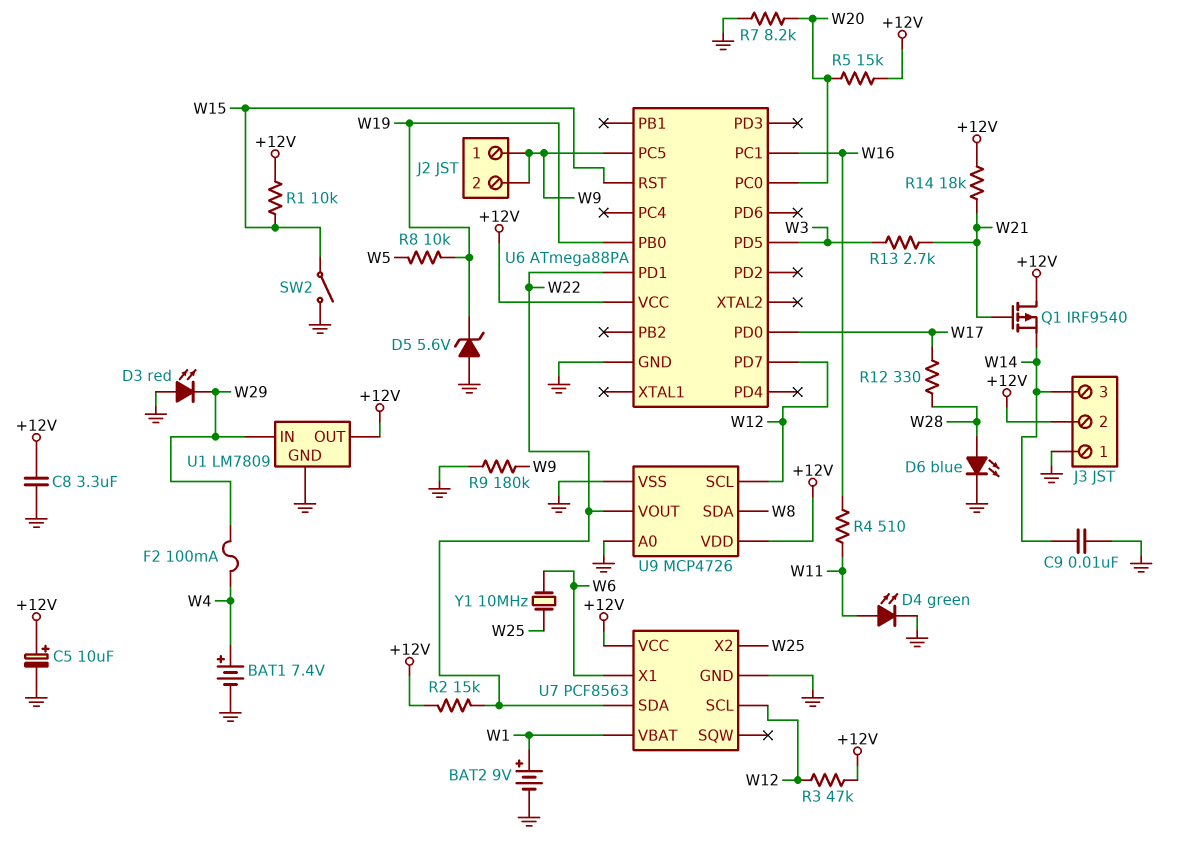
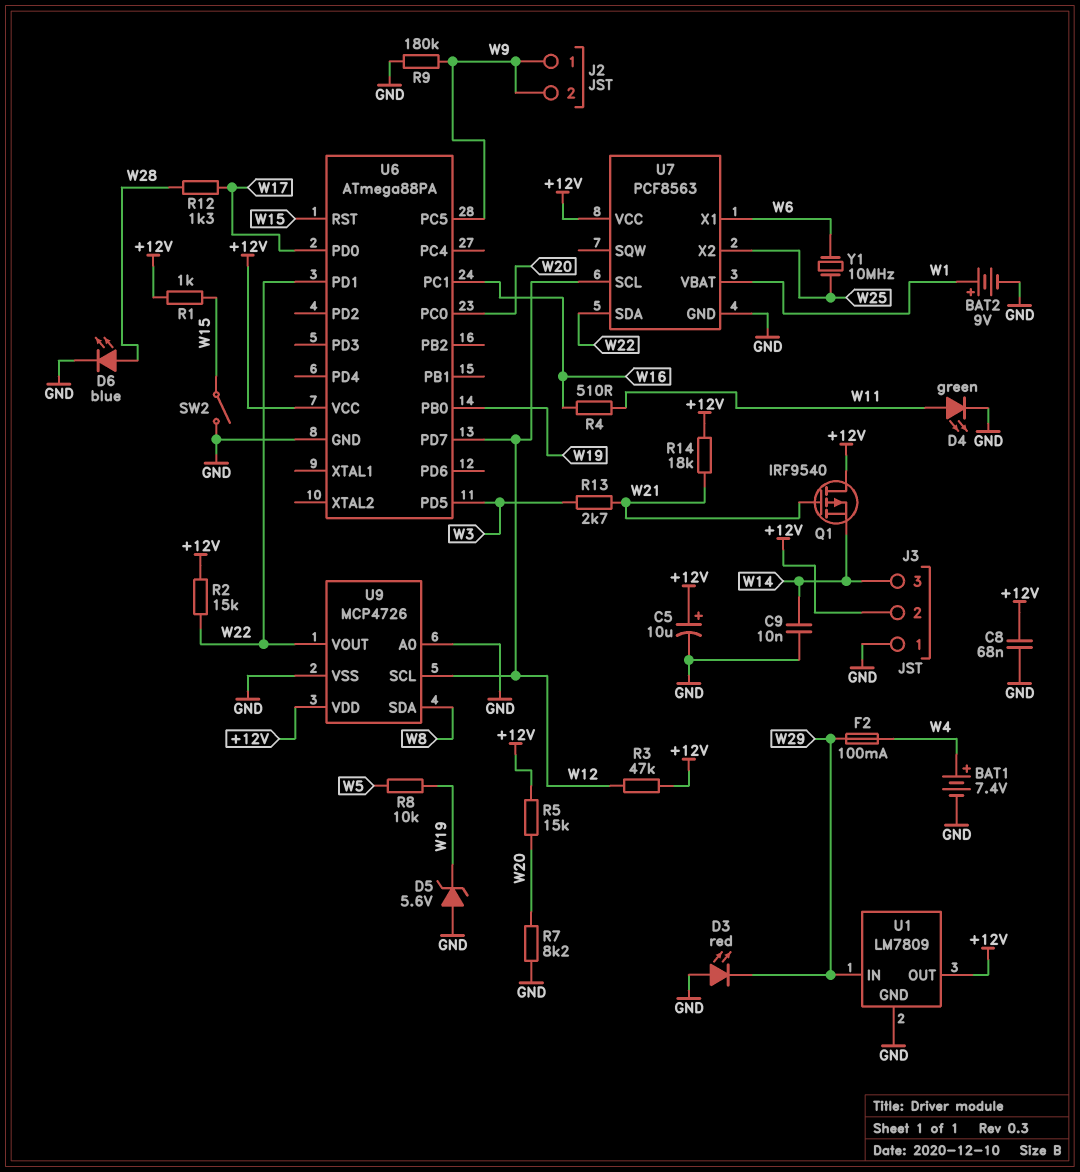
C8: 3.3uF (+12V, GND) -> 68nF (+12V, GND)
R1: 10k (+12V, W15) -> 1k (+12V, W15)
R12: 330 (W17, W28) -> 1.3k (W17, W28)

